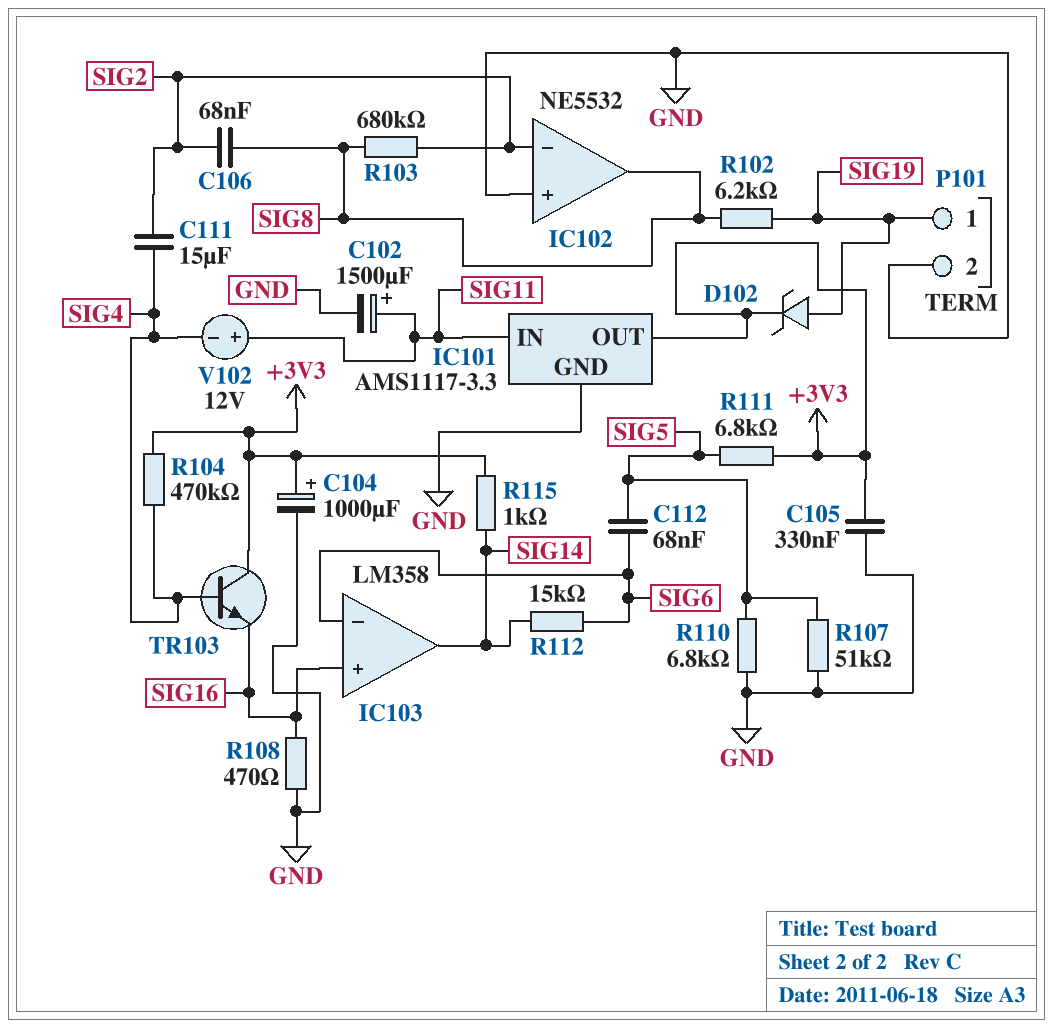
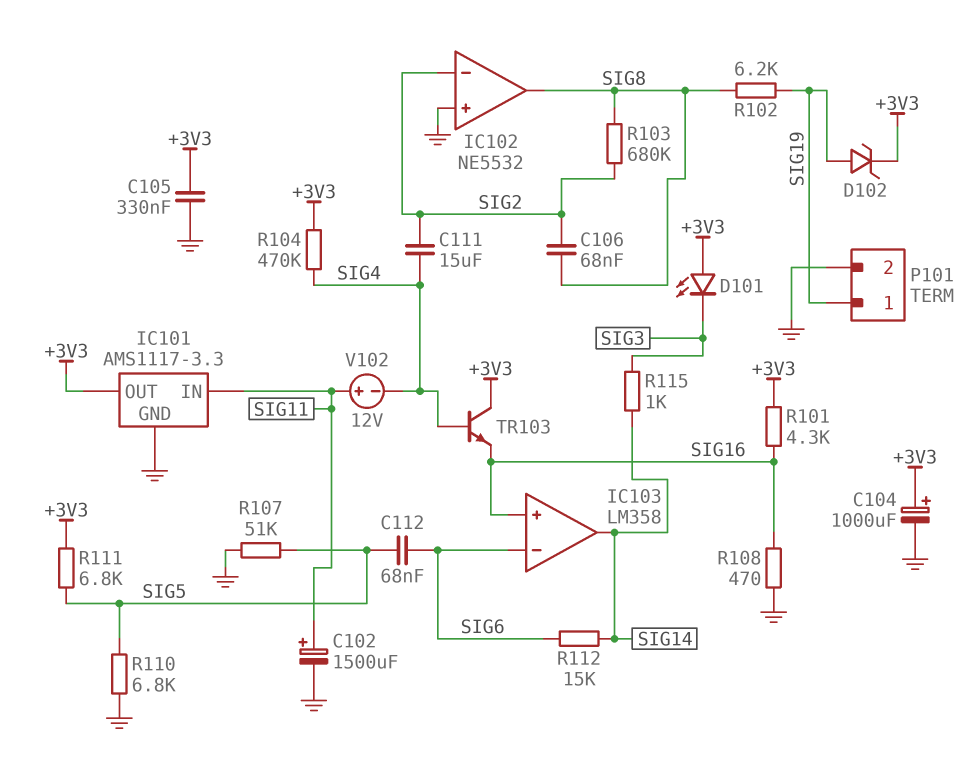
D101: none -> LED (A +3V3, K SIG3)
R101: none -> 4.3k (+3V3, SIG16)
R115: 1k (+3V3, SIG14) -> 1k (SIG3, SIG14)

